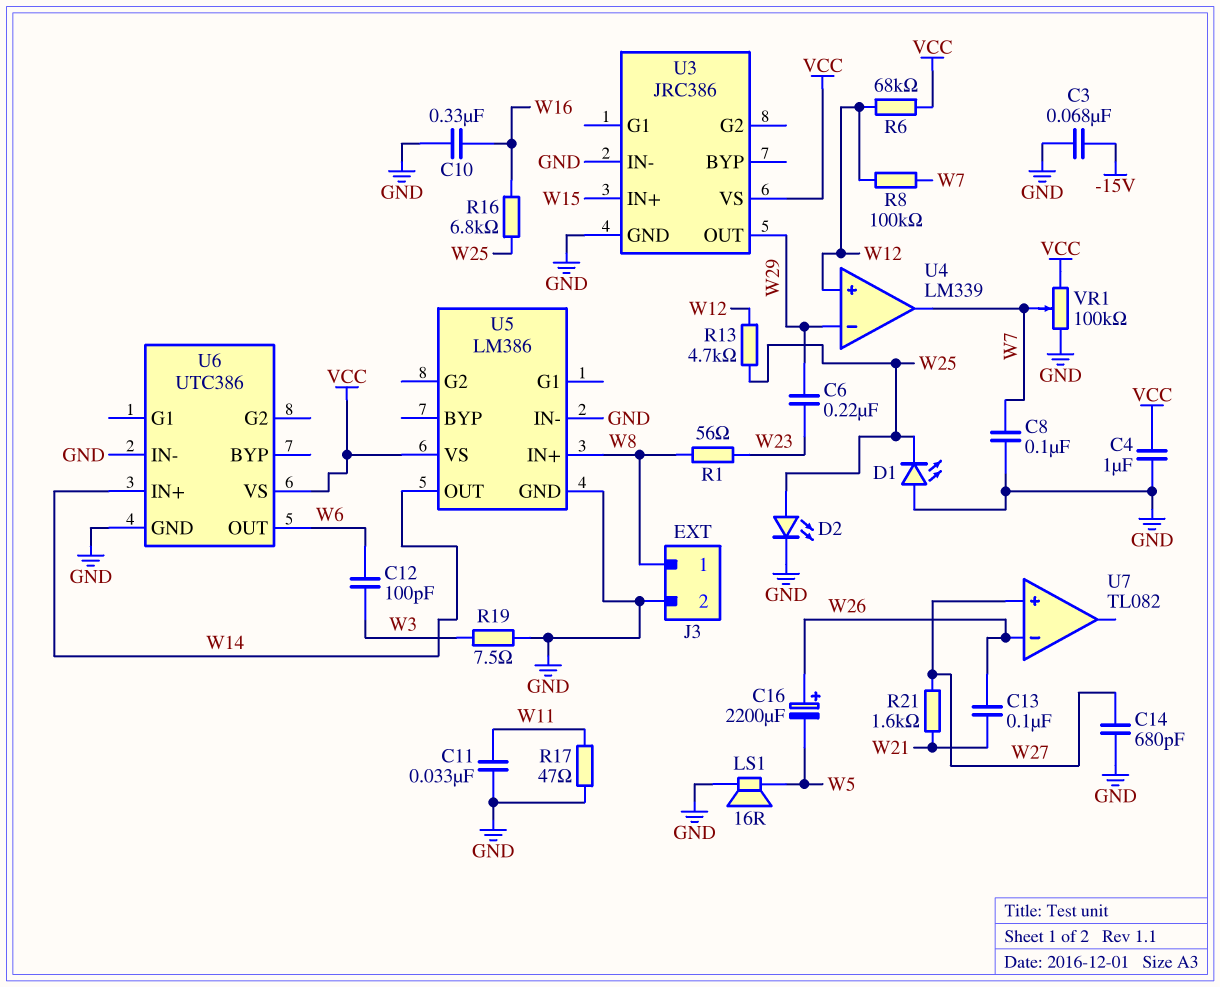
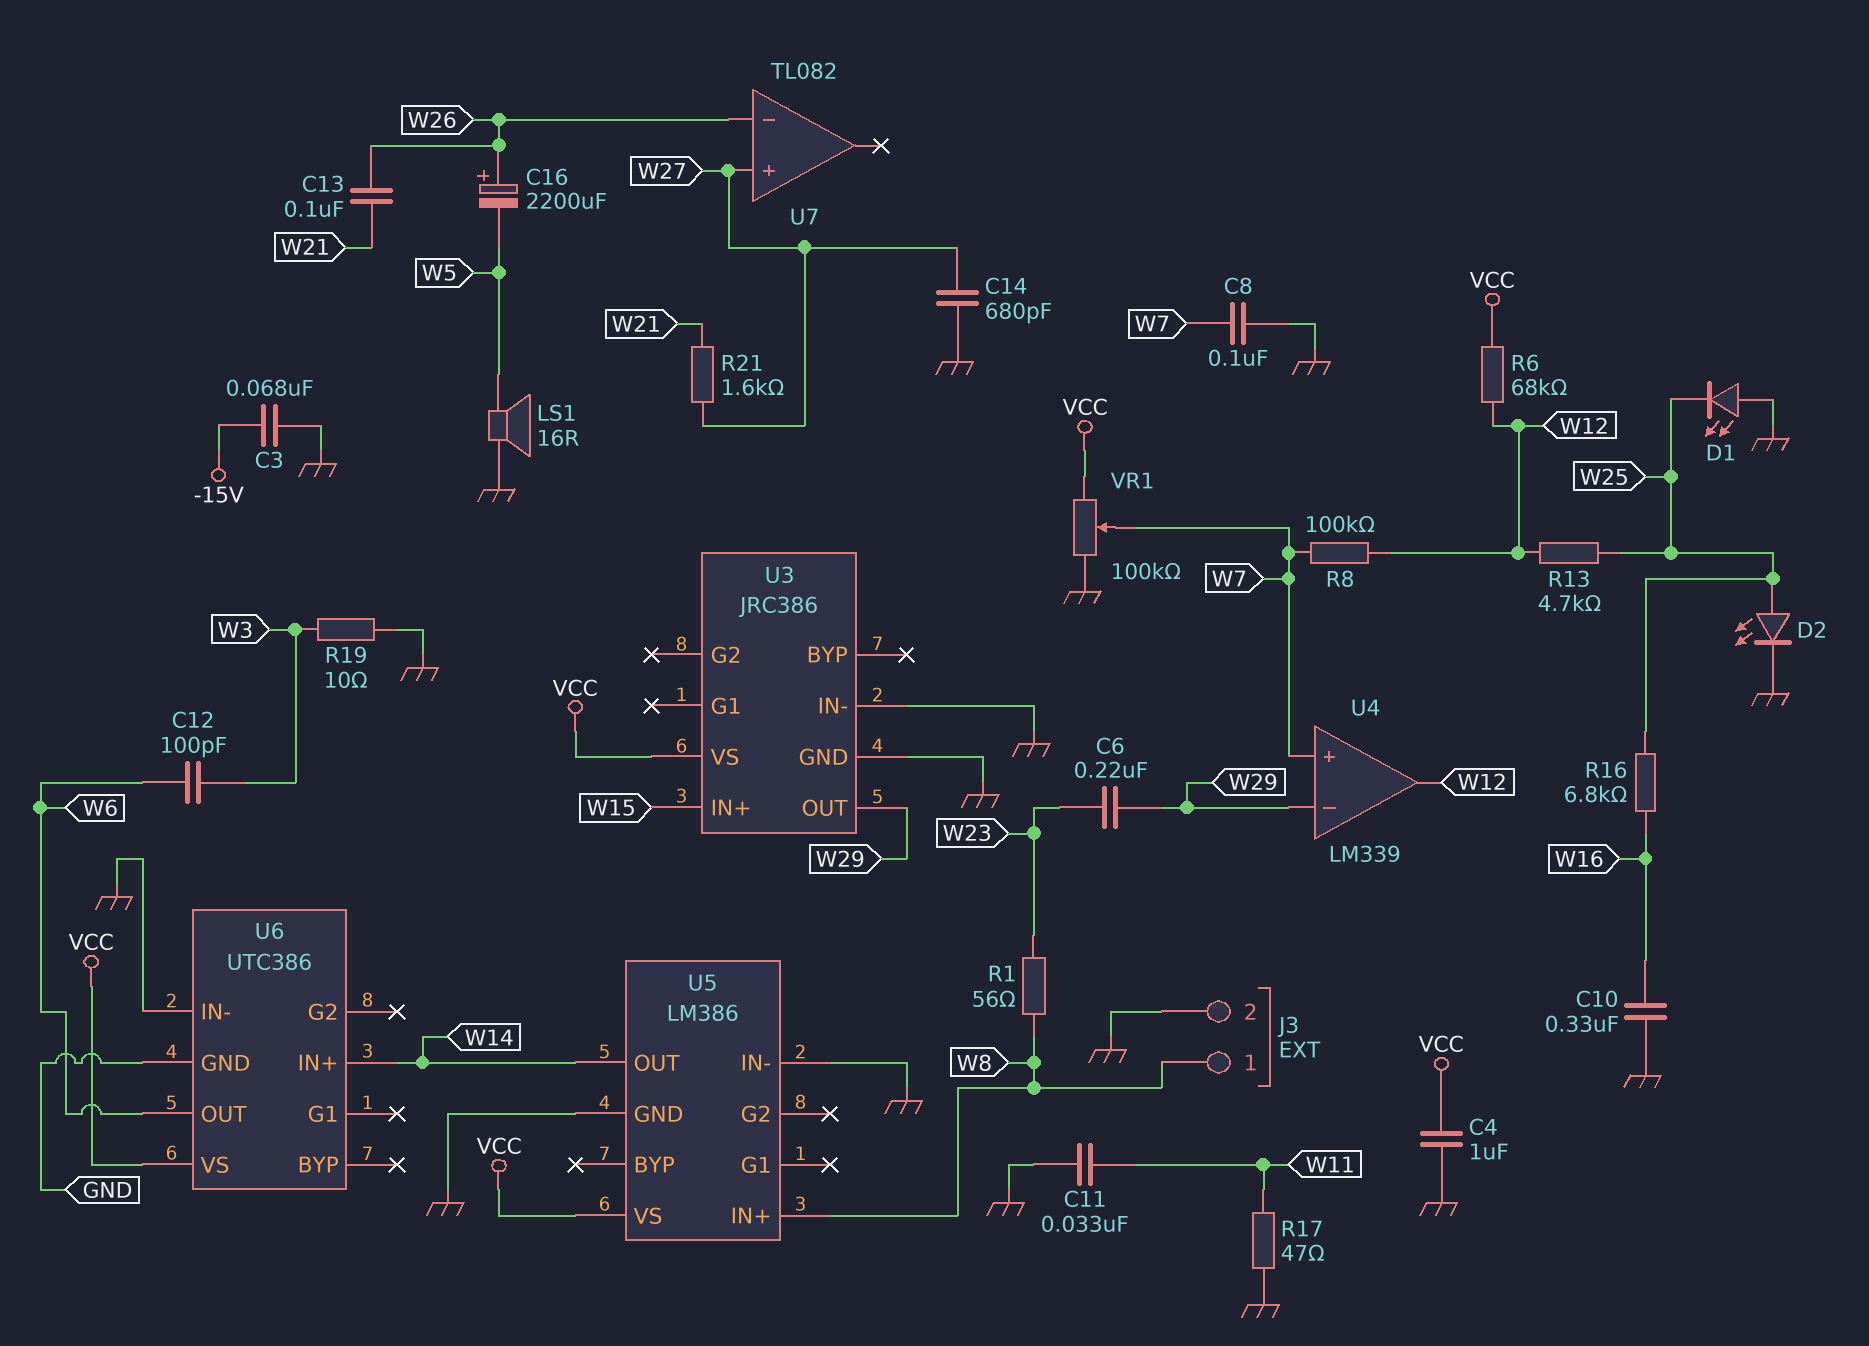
R19: 7.5 (GND, W3) -> 10 (GND, W3)
U4 pin in+: W12 -> W7
U4 pin out: W7 -> W12

